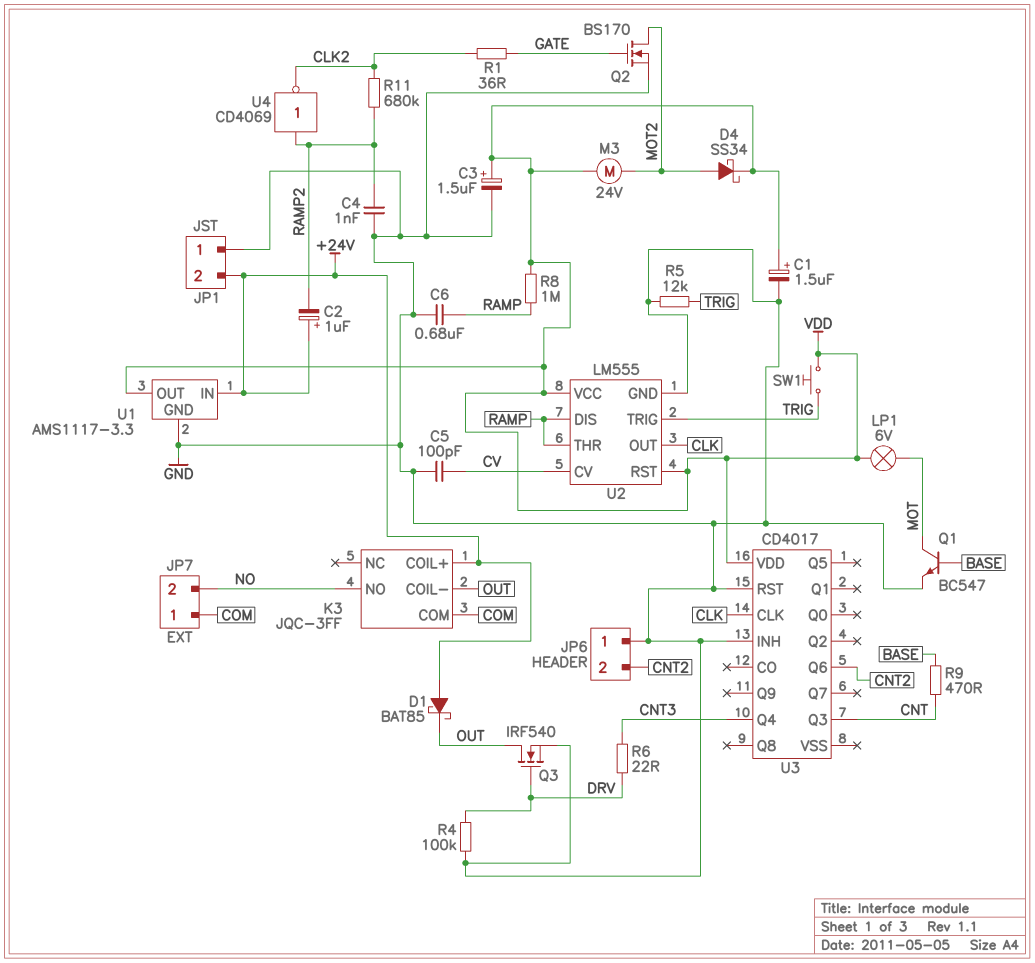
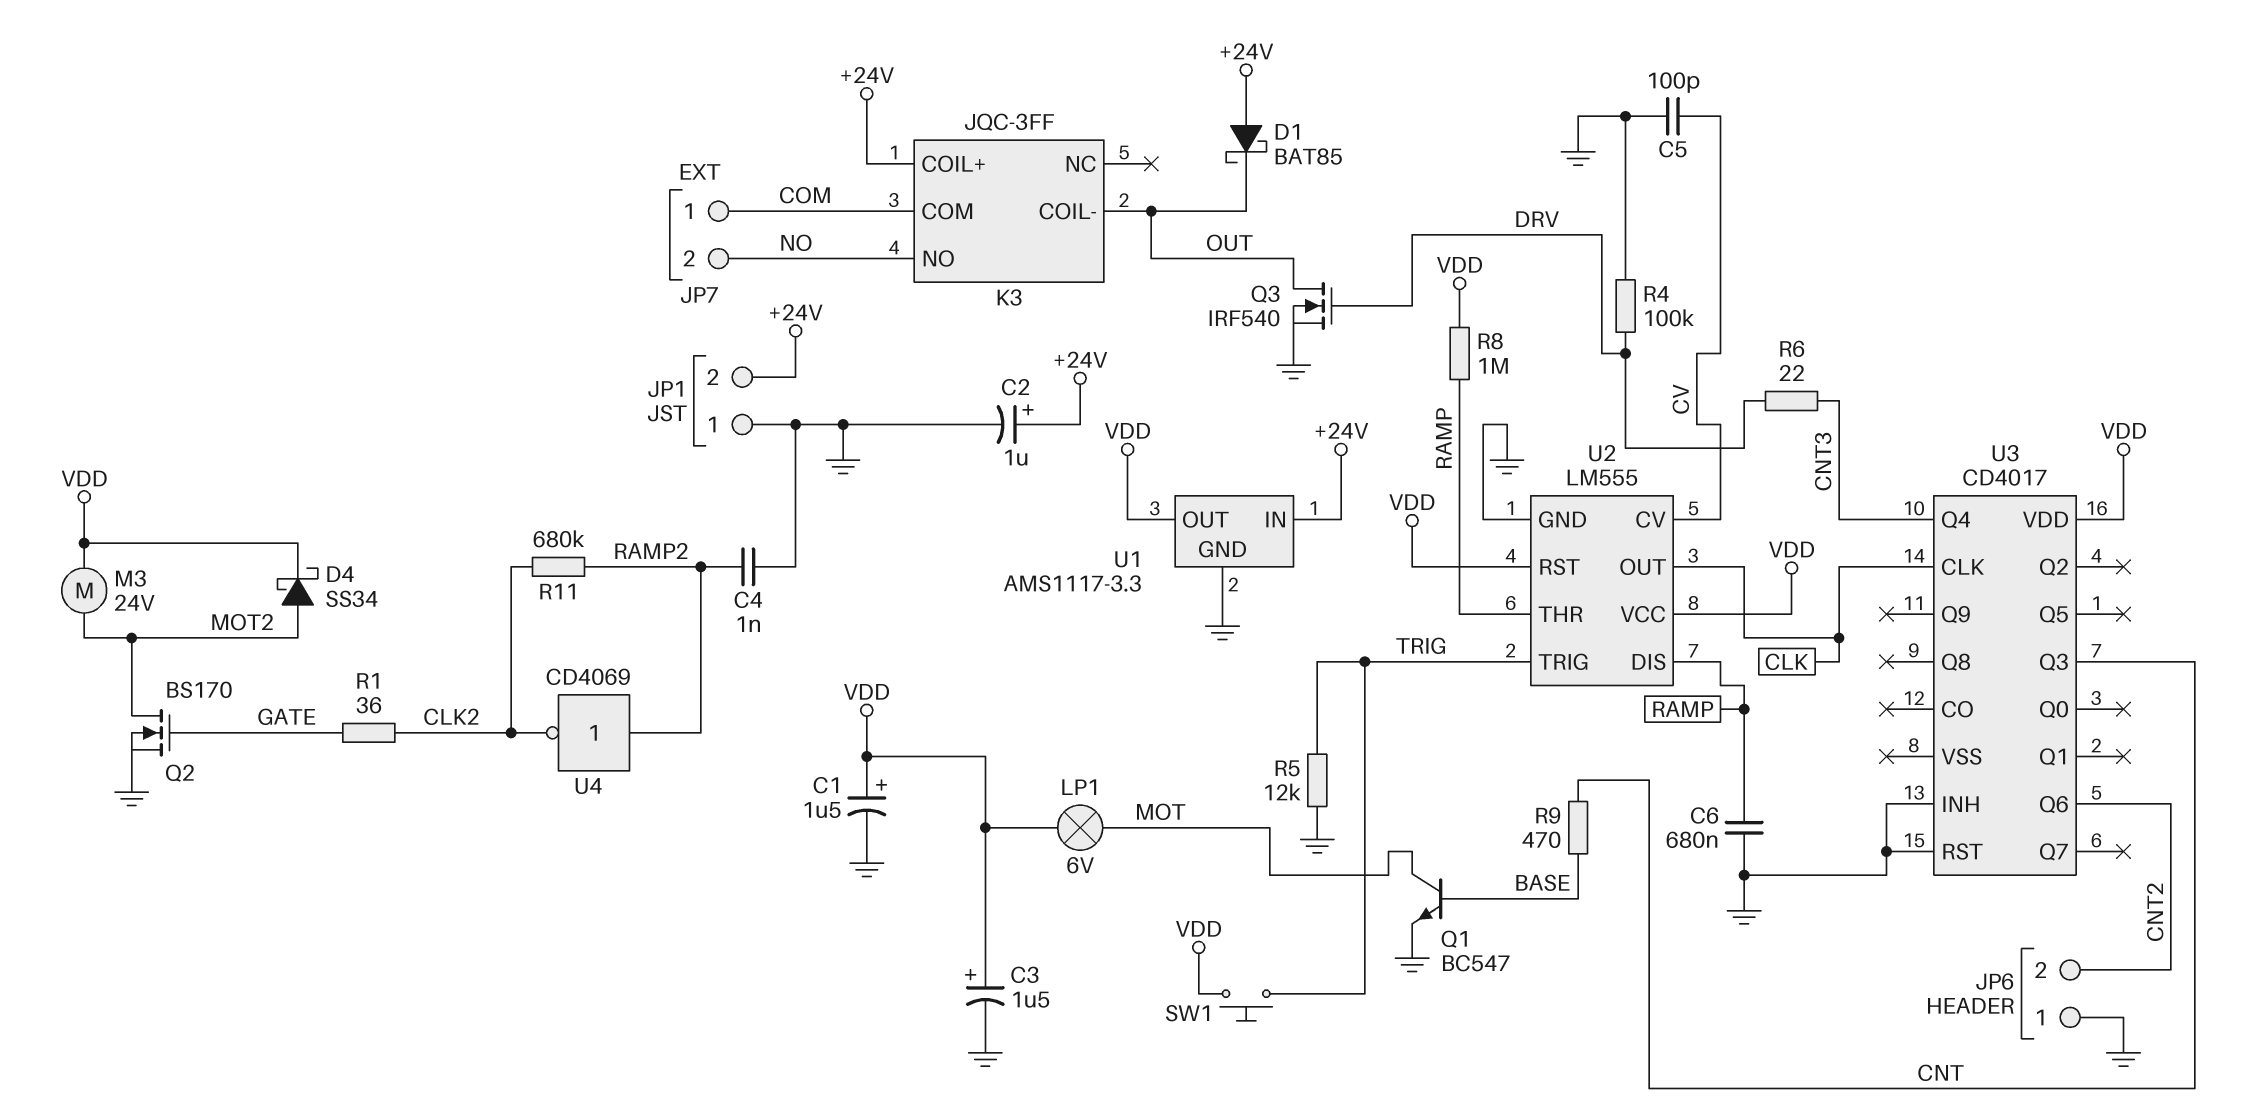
C2: 1uF (plus +24V, minus RAMP2) -> 1uF (plus +24V, minus GND)

